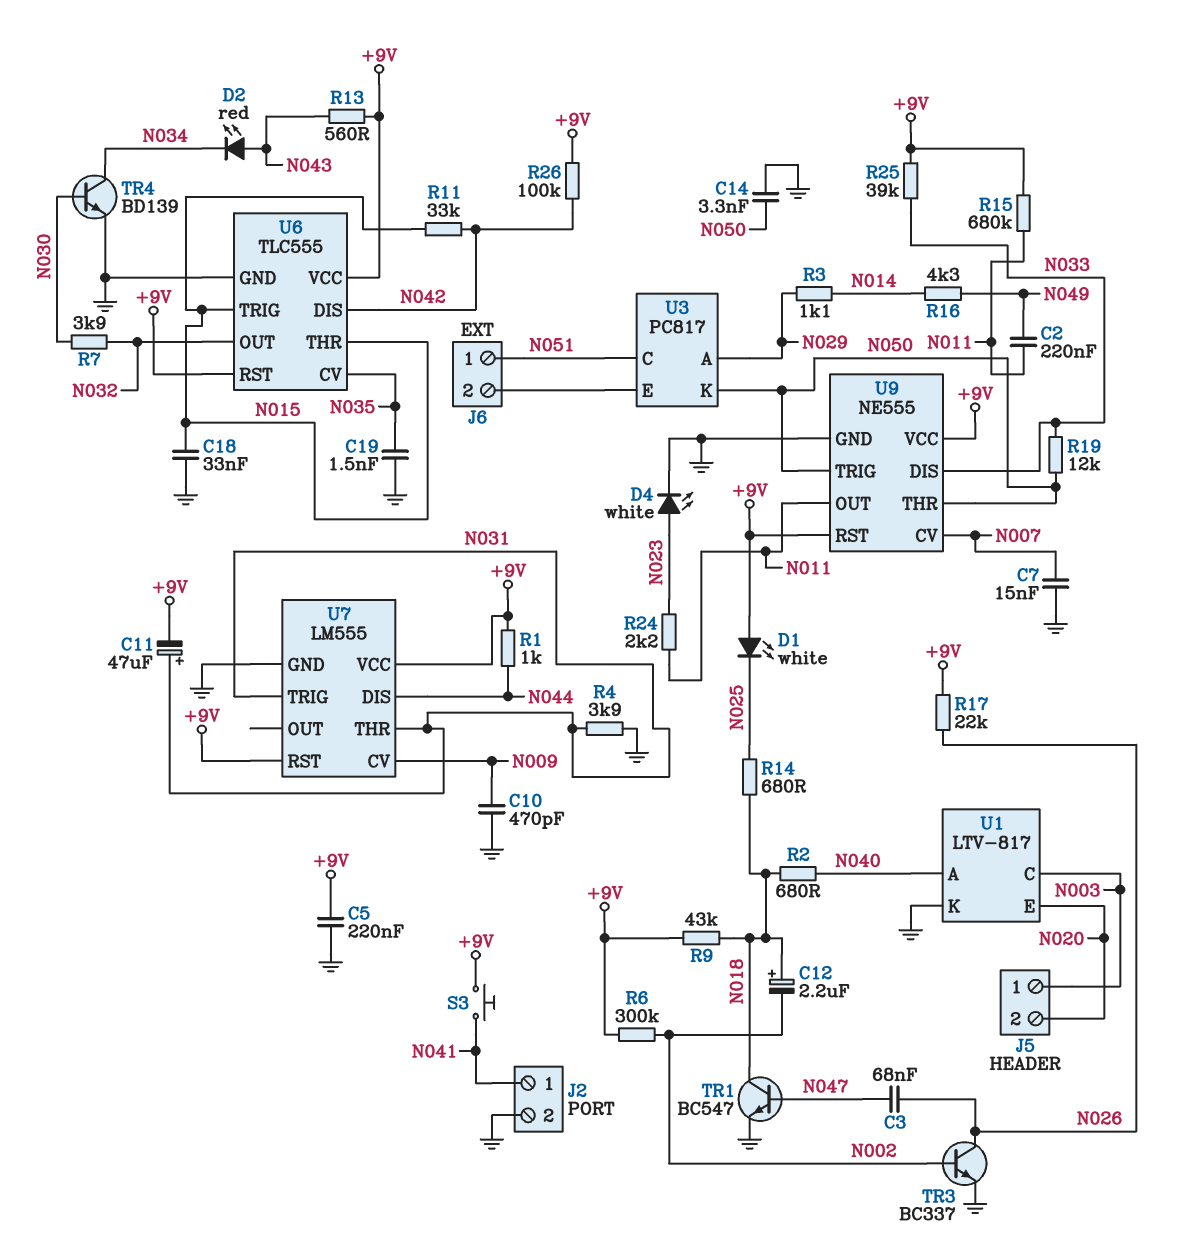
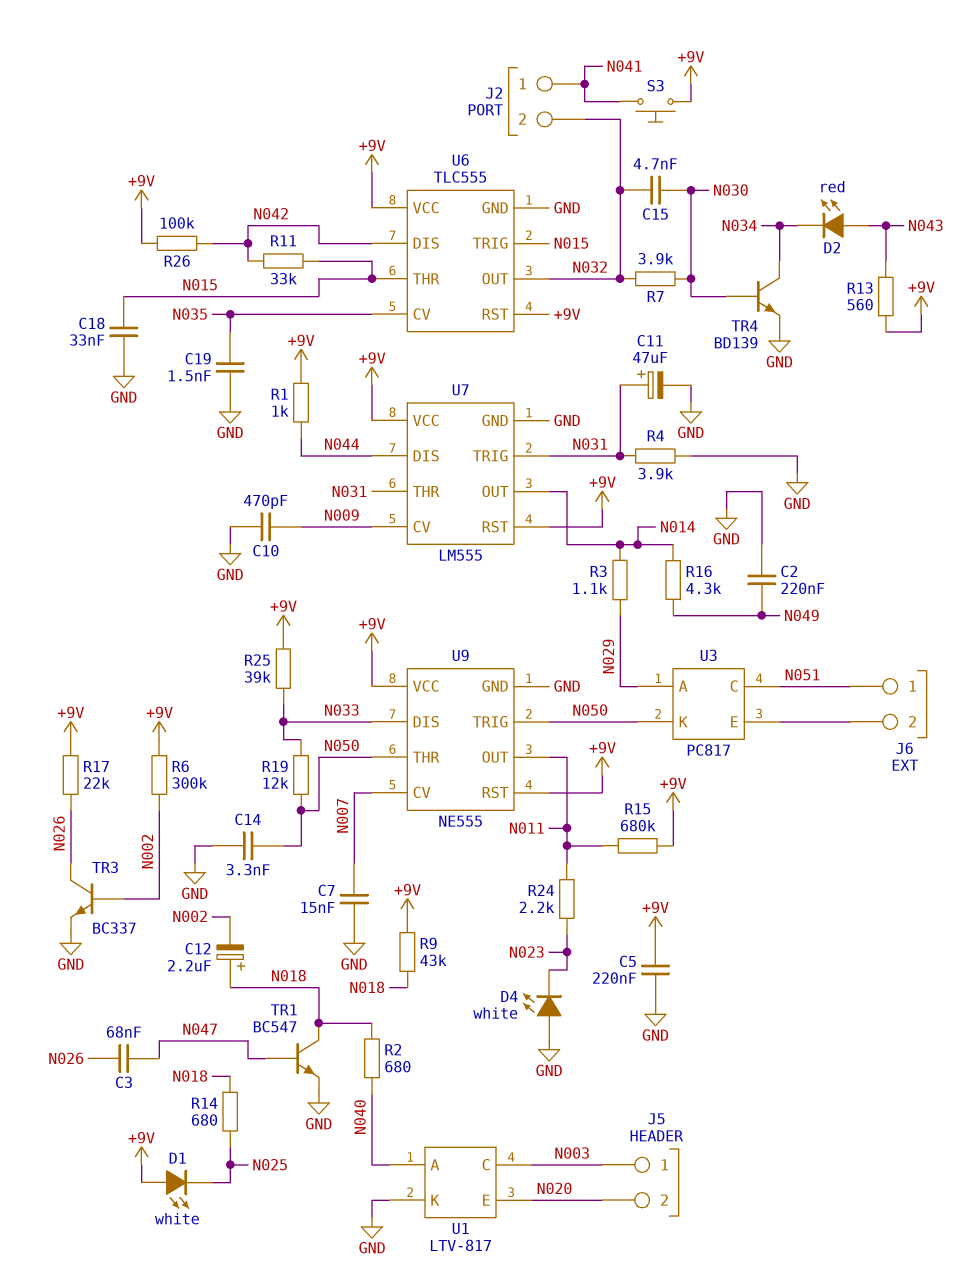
C2: 220nF (N011, N049) -> 220nF (GND, N049)
C11: 47uF (plus N031, minus +9V) -> 47uF (plus N031, minus GND)
C15: none -> 4.7nF (N030, N032)
D4: LED white (A N023, K GND) -> LED white (A GND, K N023)
J2 pin 2: GND -> N032
U7 pin OUT: none -> N014

